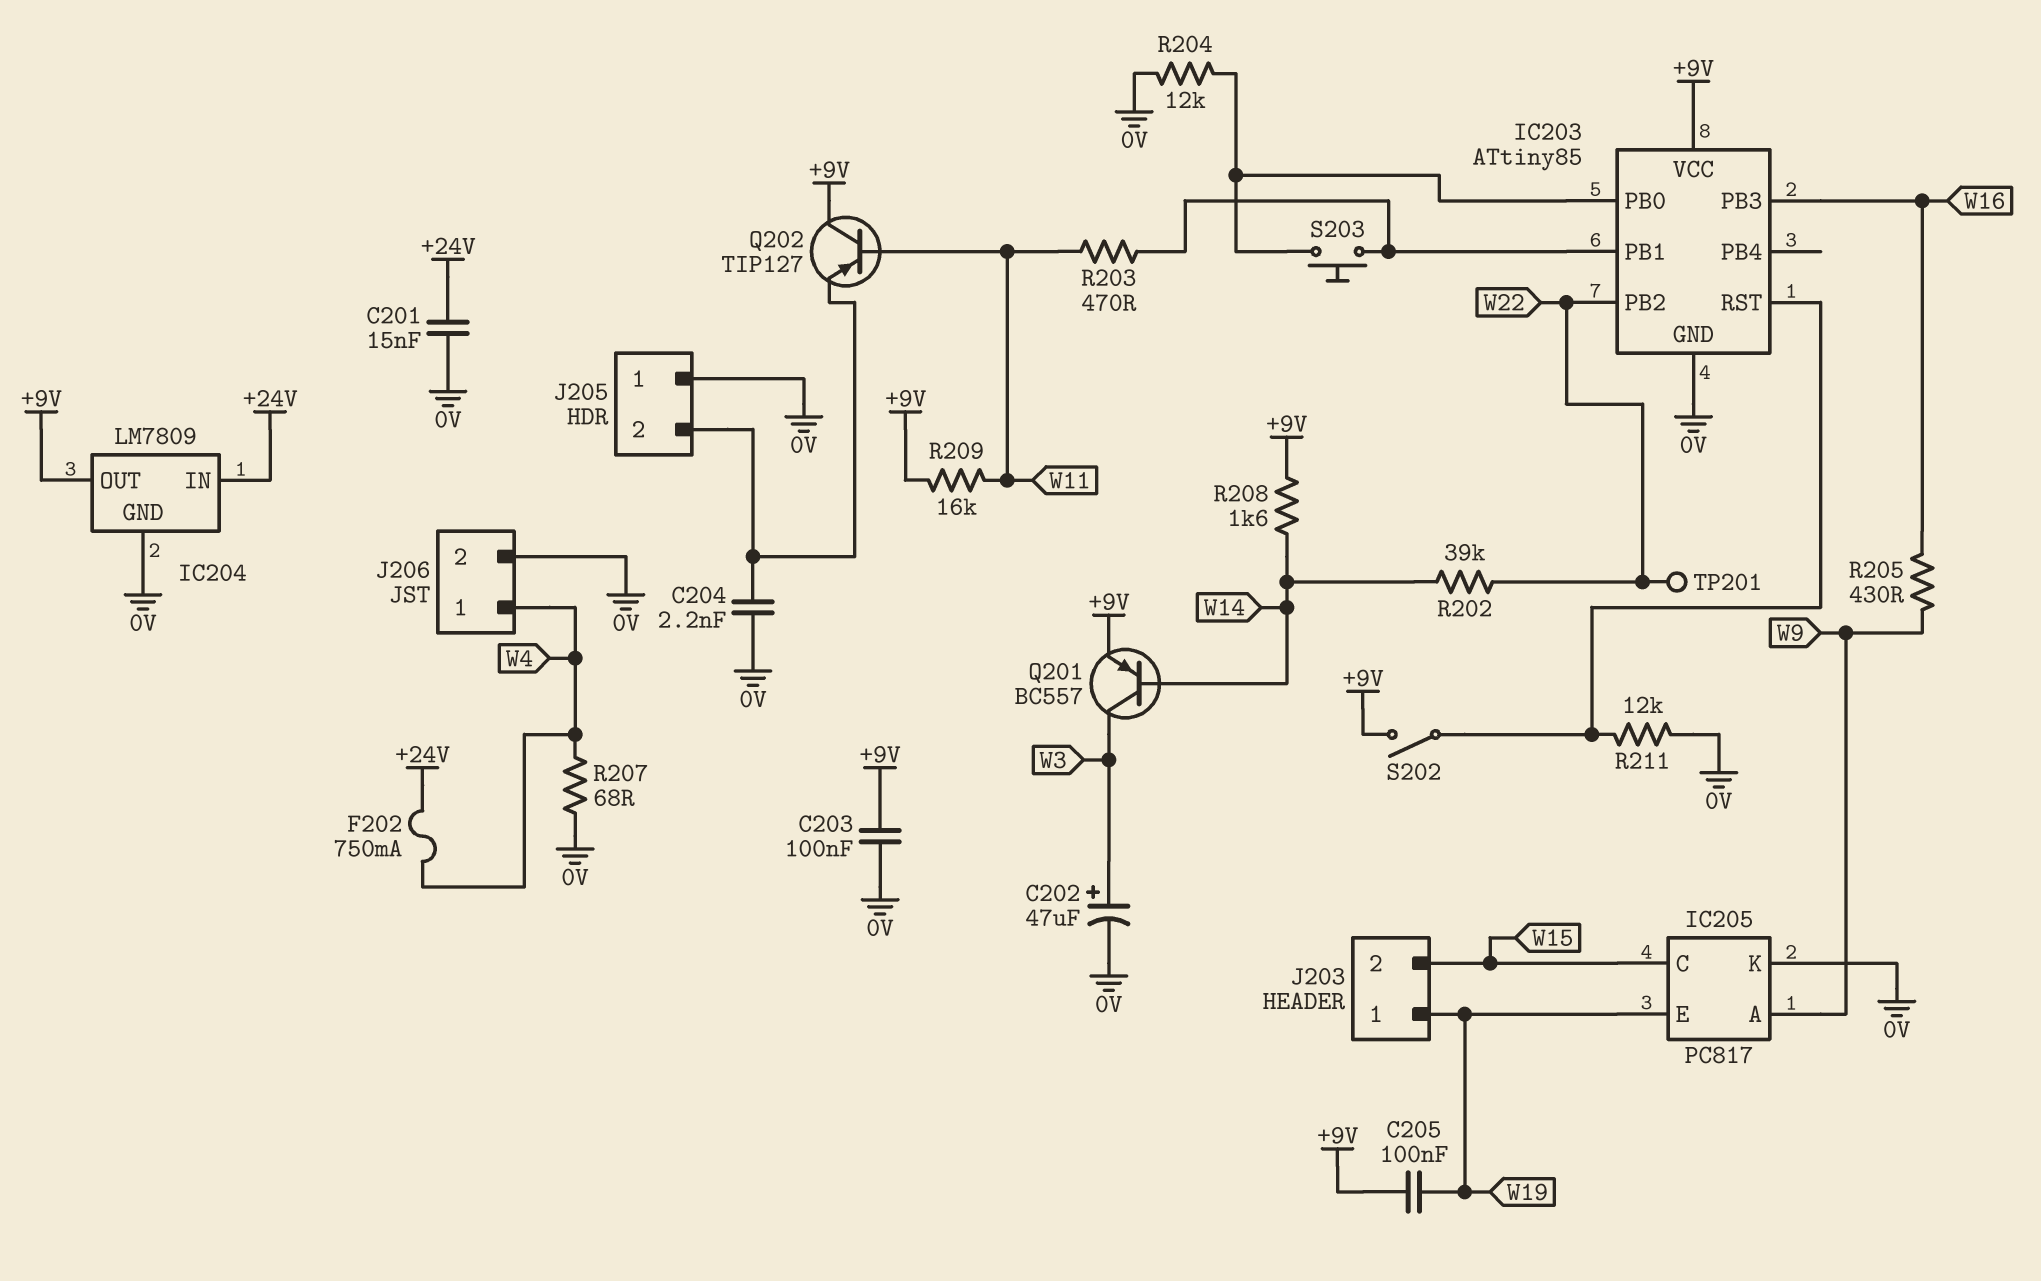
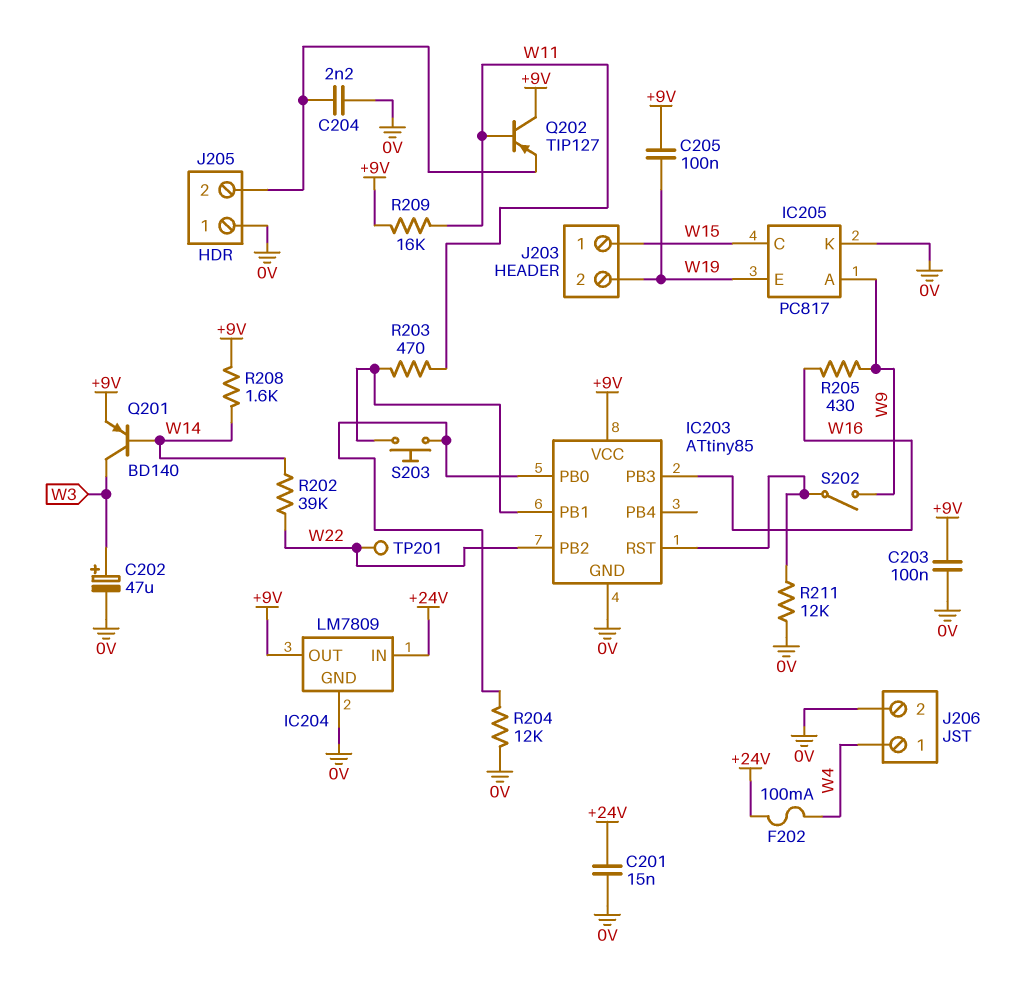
F202: 750mA (+24V, W4) -> 100mA (+24V, W4)
J203 pin 1: W19 -> W15
J203 pin 2: W15 -> W19
Q201: PNP BC557 (B W14, C W3, E +9V) -> PNP BD140 (B W14, C W3, E +9V)
R207: 68 (0V, W4) -> none
S202: switch (+9V, IC203/RST) -> switch (IC203/RST, W9)

